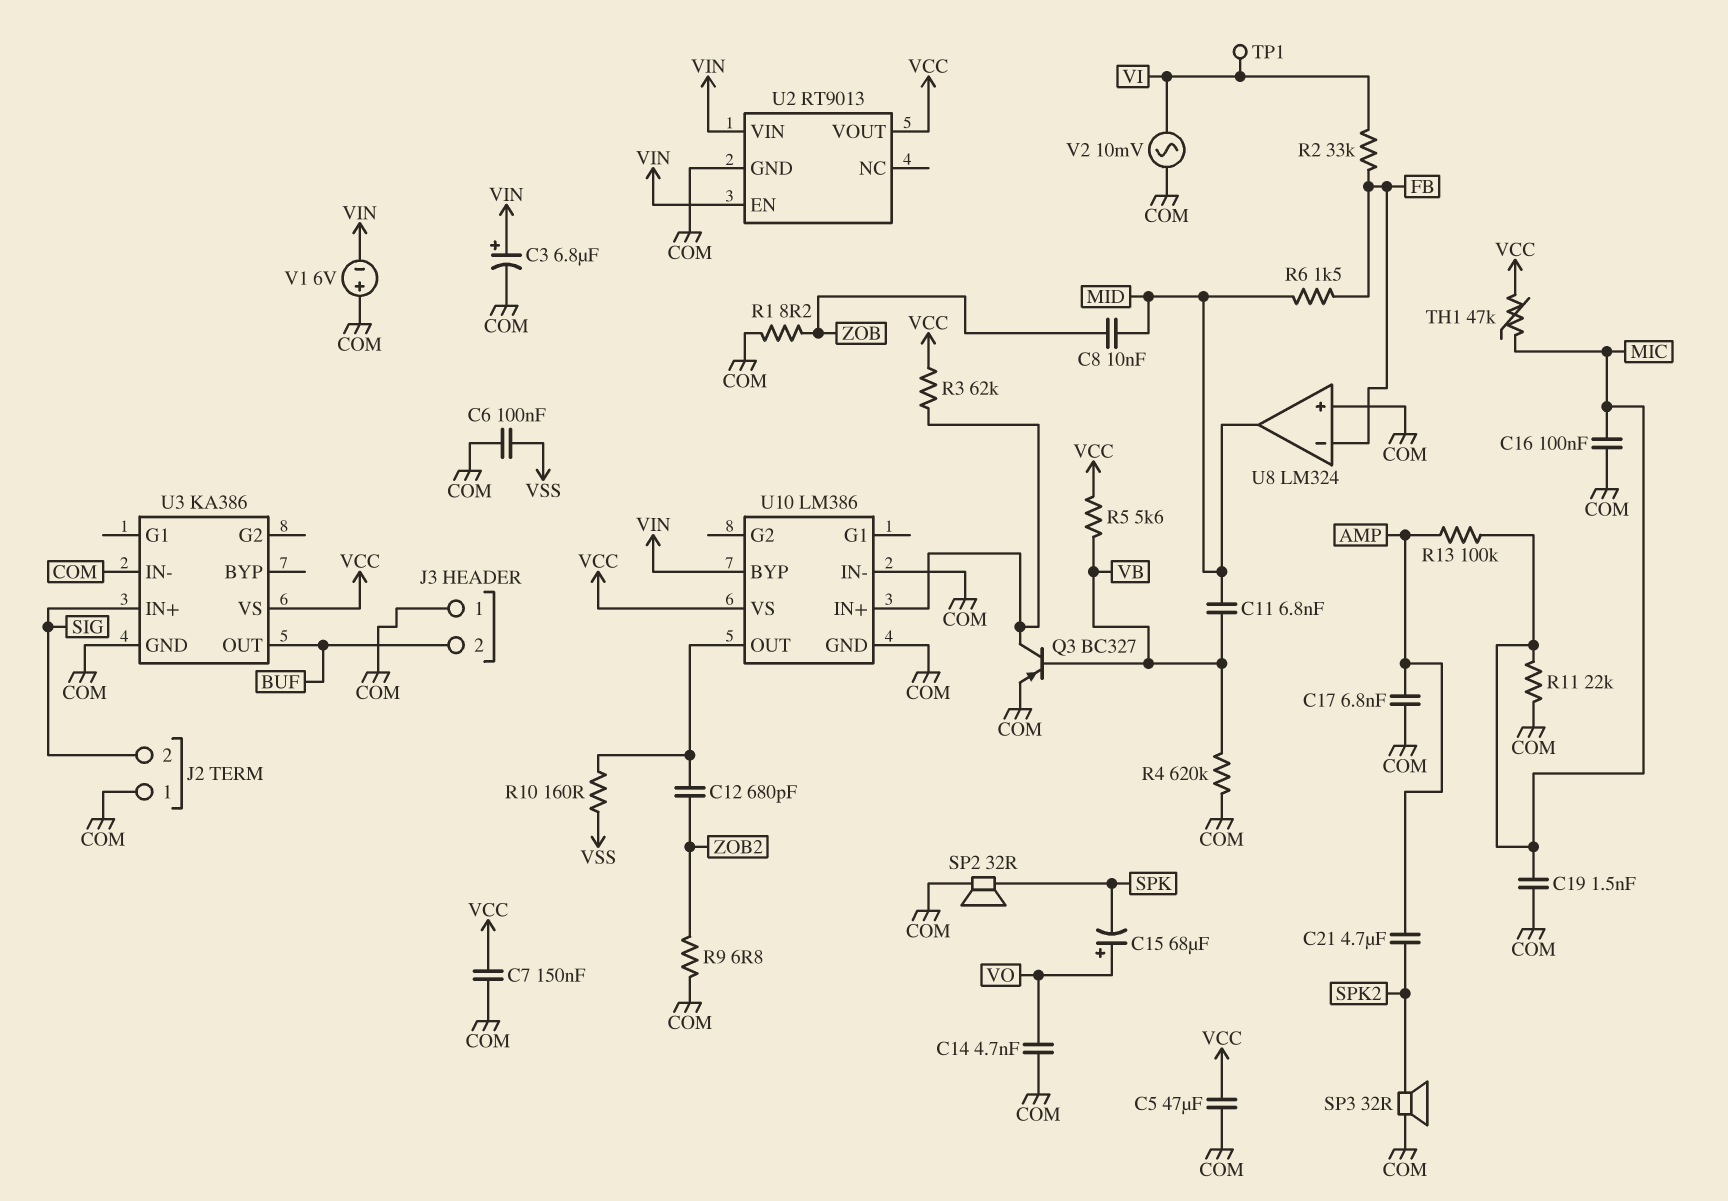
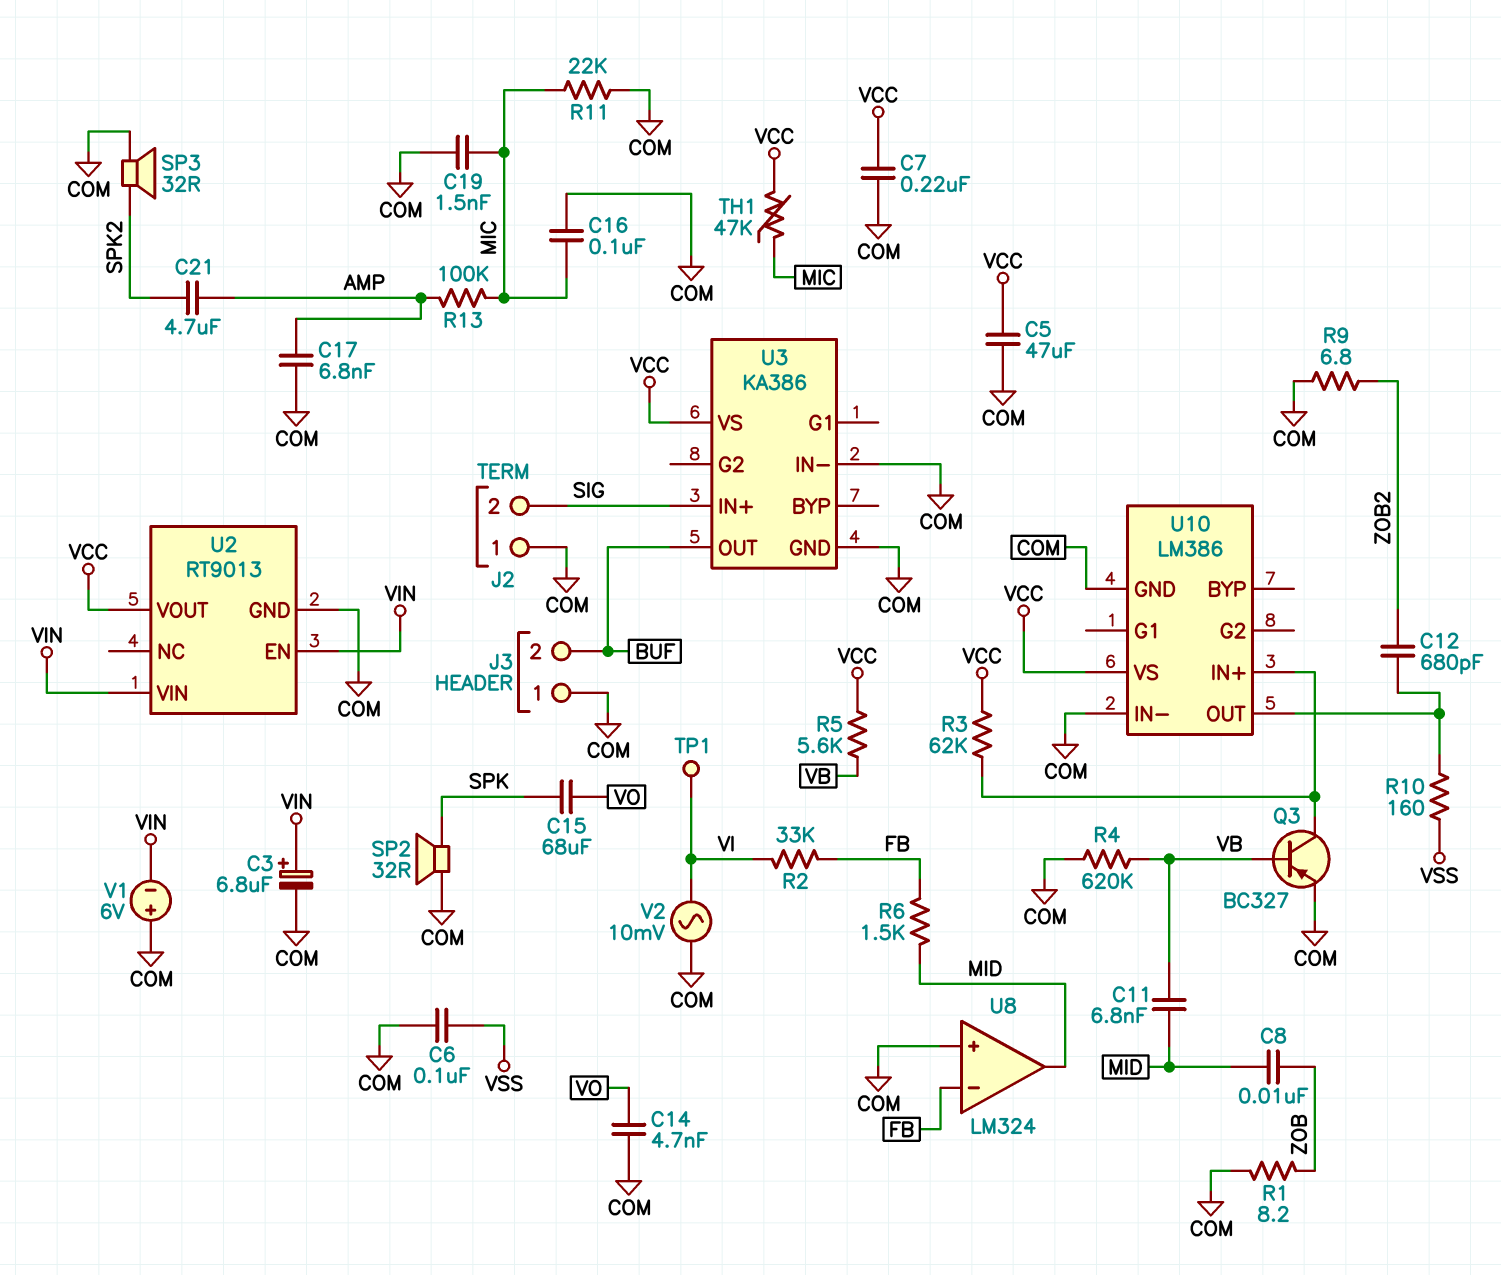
C7: 150nF (COM, VCC) -> 220nF (COM, VCC)
C15: 68uF (plus VO, minus SPK) -> 68uF (SPK, VO)
U10 pin BYP: VIN -> none

